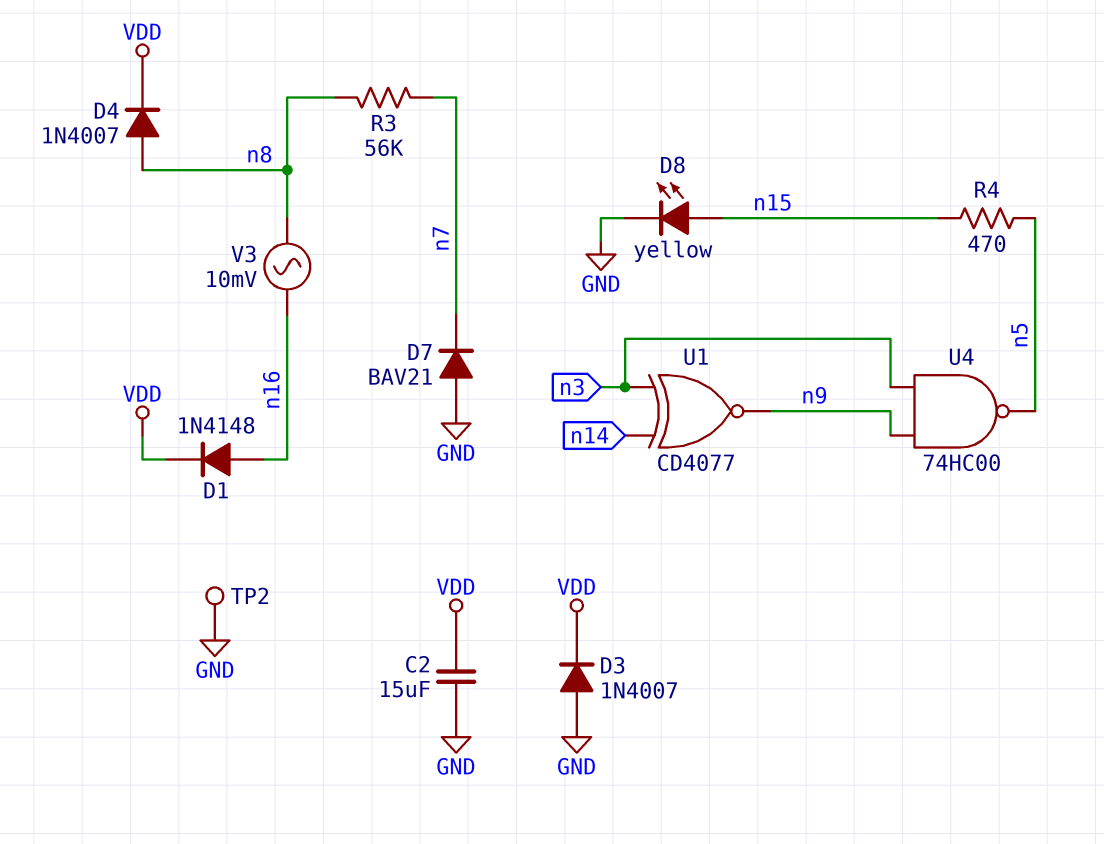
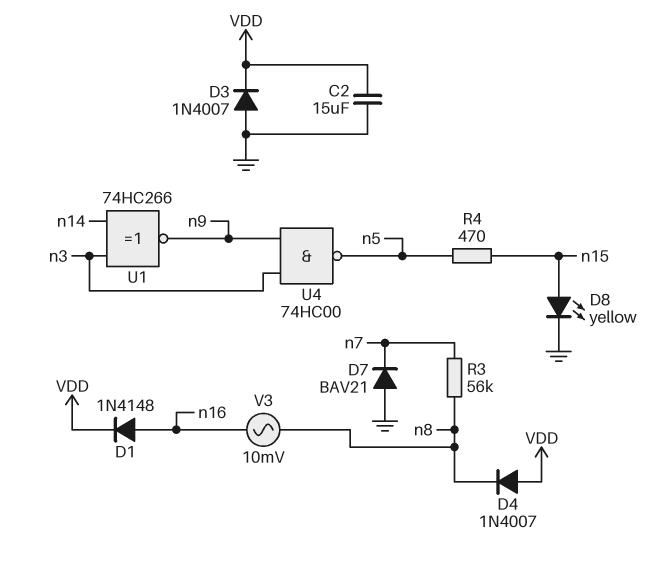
D4: diode 1N4007 (A n8, K VDD) -> diode 1N4007 (A VDD, K n8)
TP2: test point (GND) -> none
U1: XNOR CD4077 (in n3, in n14, out n9) -> XNOR 74HC266 (in n3, in n14, out n9)

